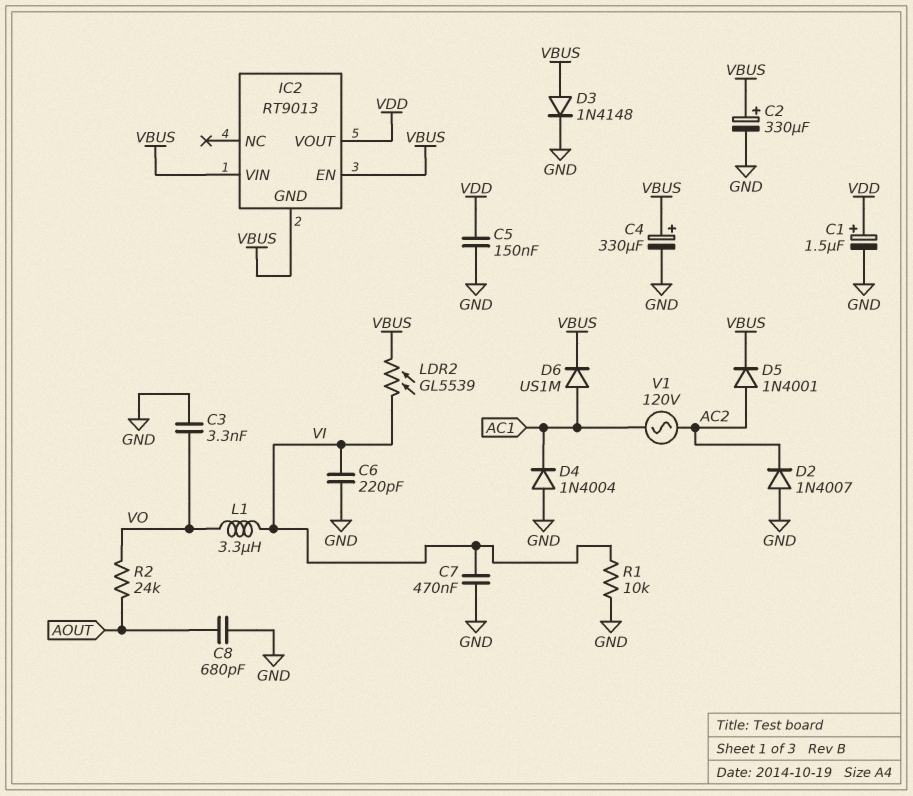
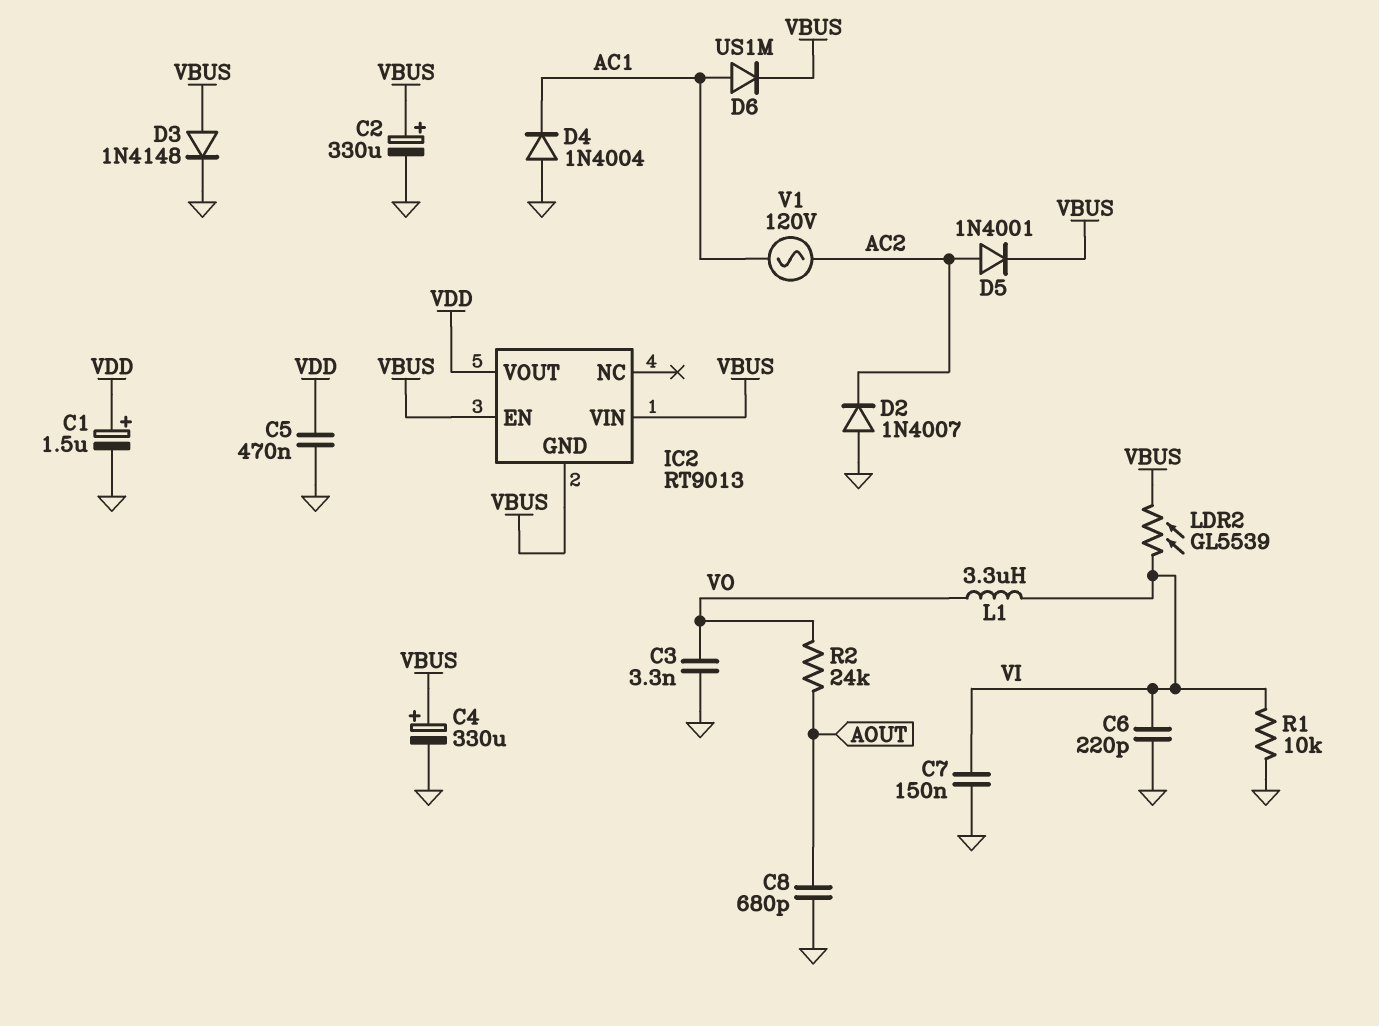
C5: 150nF (GND, VDD) -> 470nF (GND, VDD)
C7: 470nF (GND, VI) -> 150nF (GND, VI)

